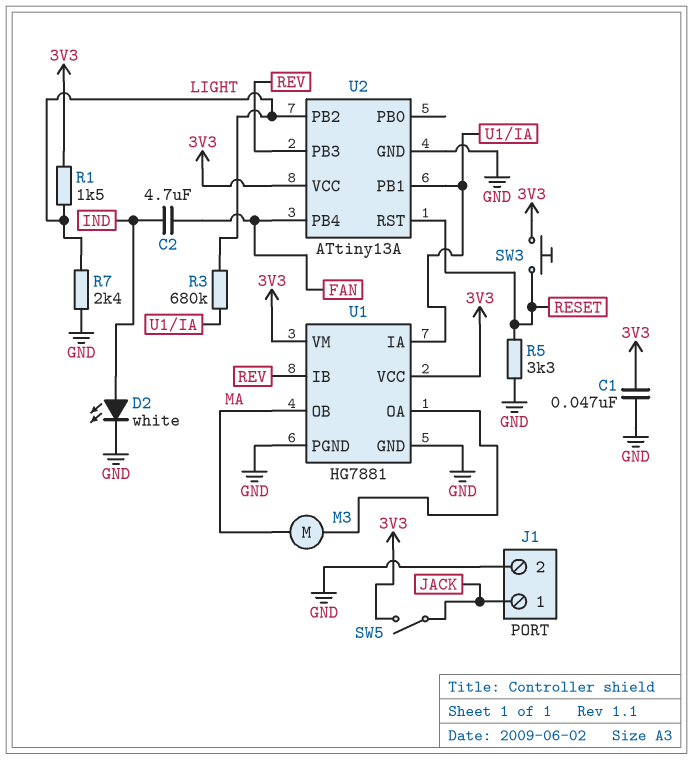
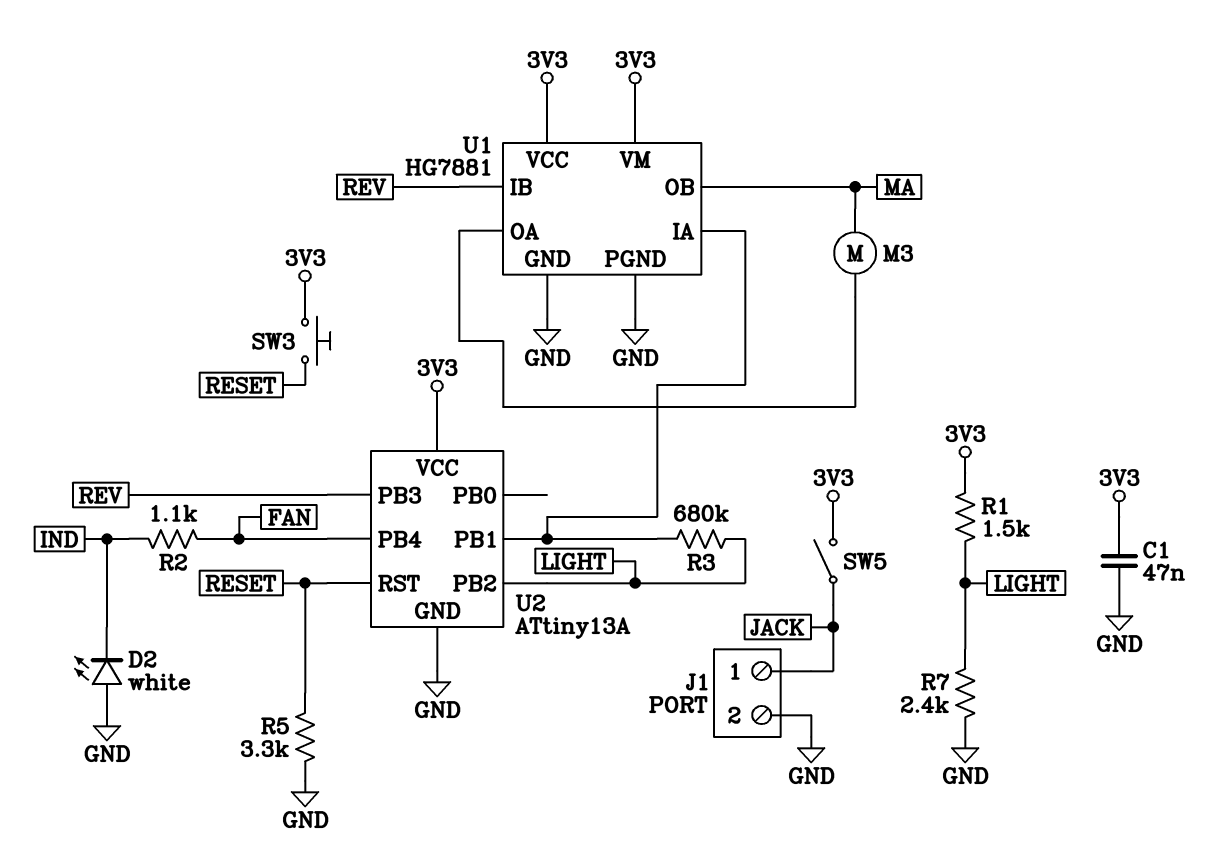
C2: 4.7uF (FAN, IND) -> none
D2: LED white (A IND, K GND) -> LED white (A GND, K IND)
R2: none -> 1.1k (FAN, IND)

